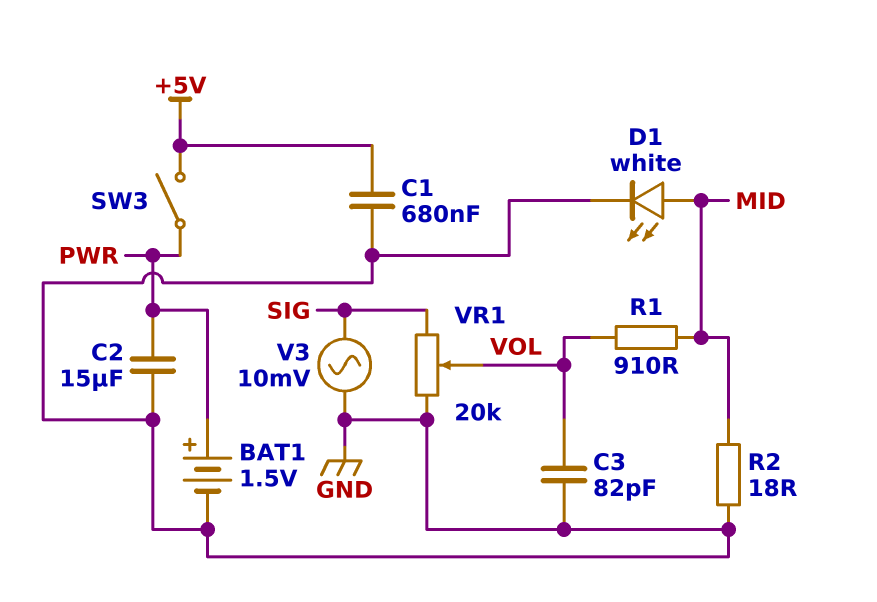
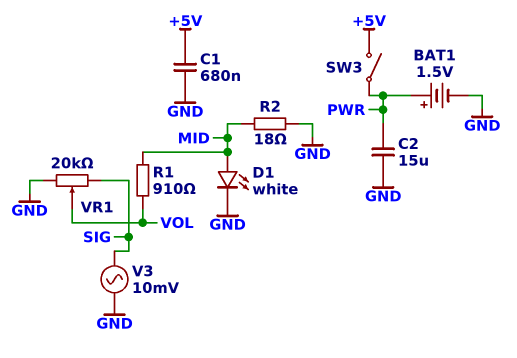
C3: 82pF (GND, VOL) -> none

